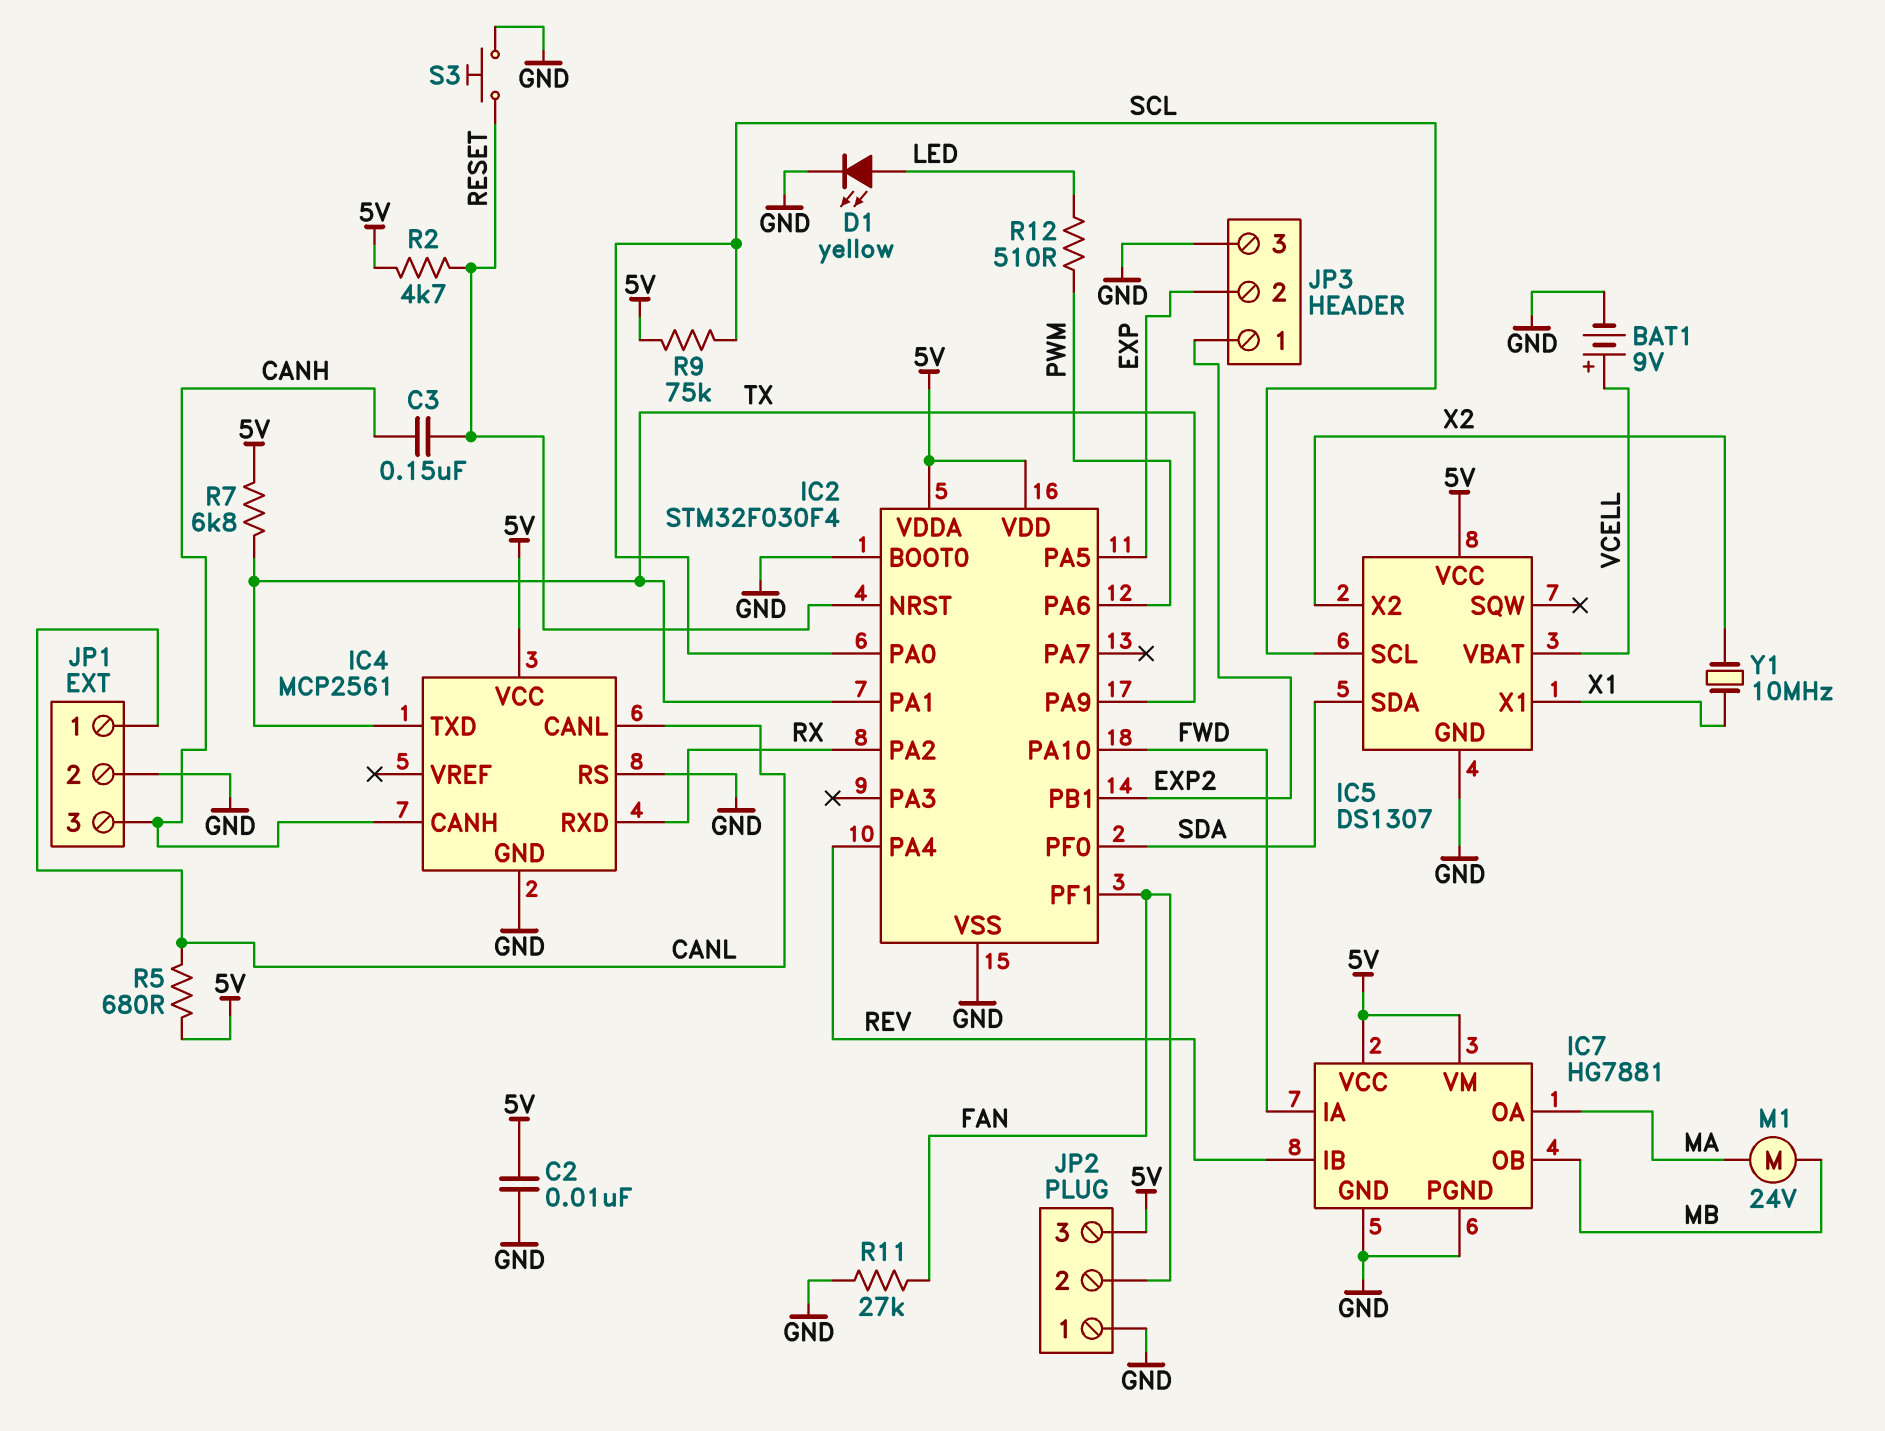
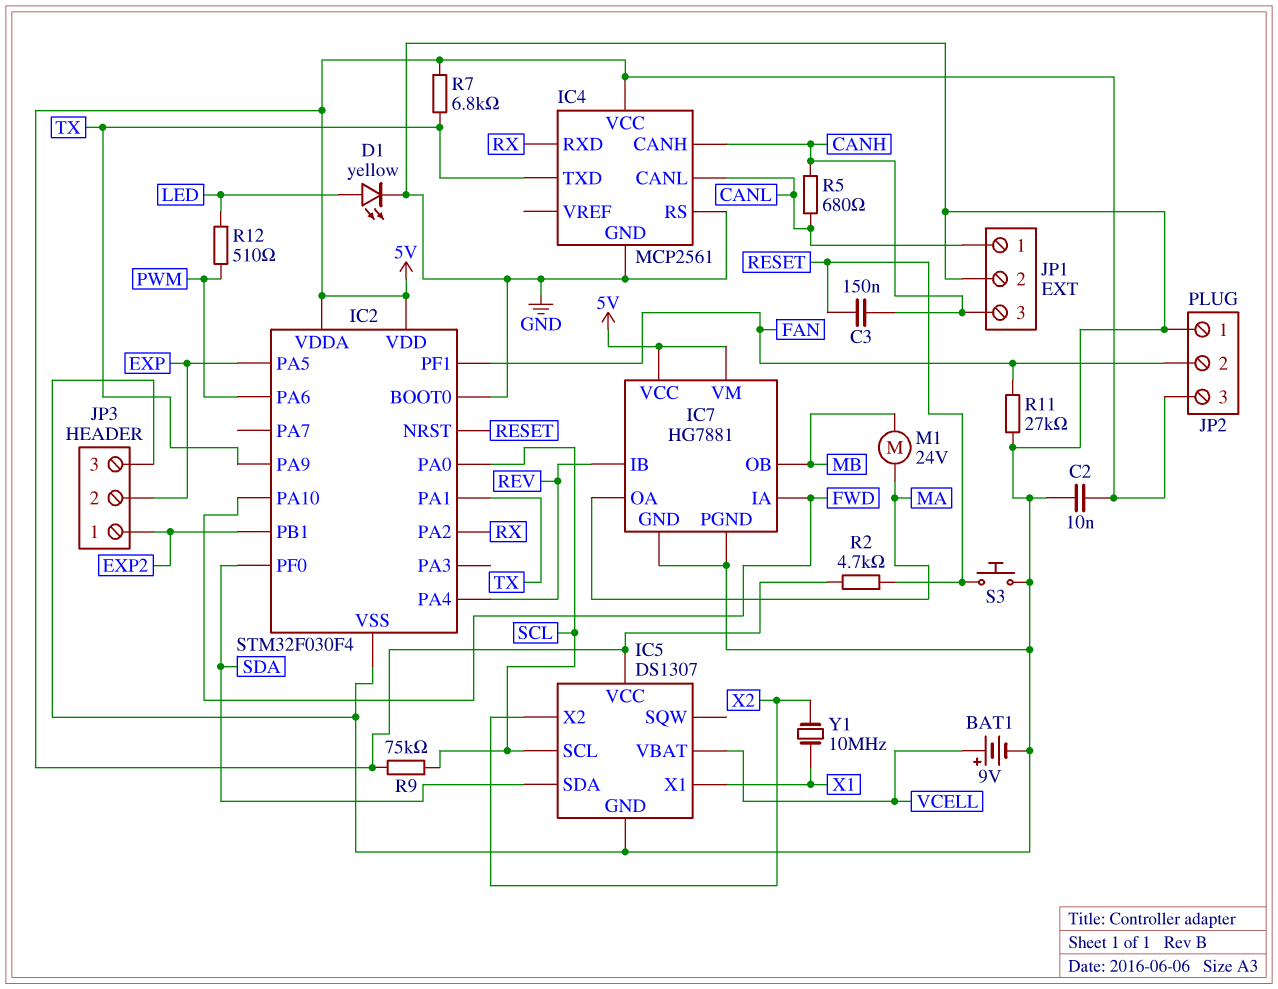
R5: 680 (5V, CANL) -> 680 (CANH, CANL)

